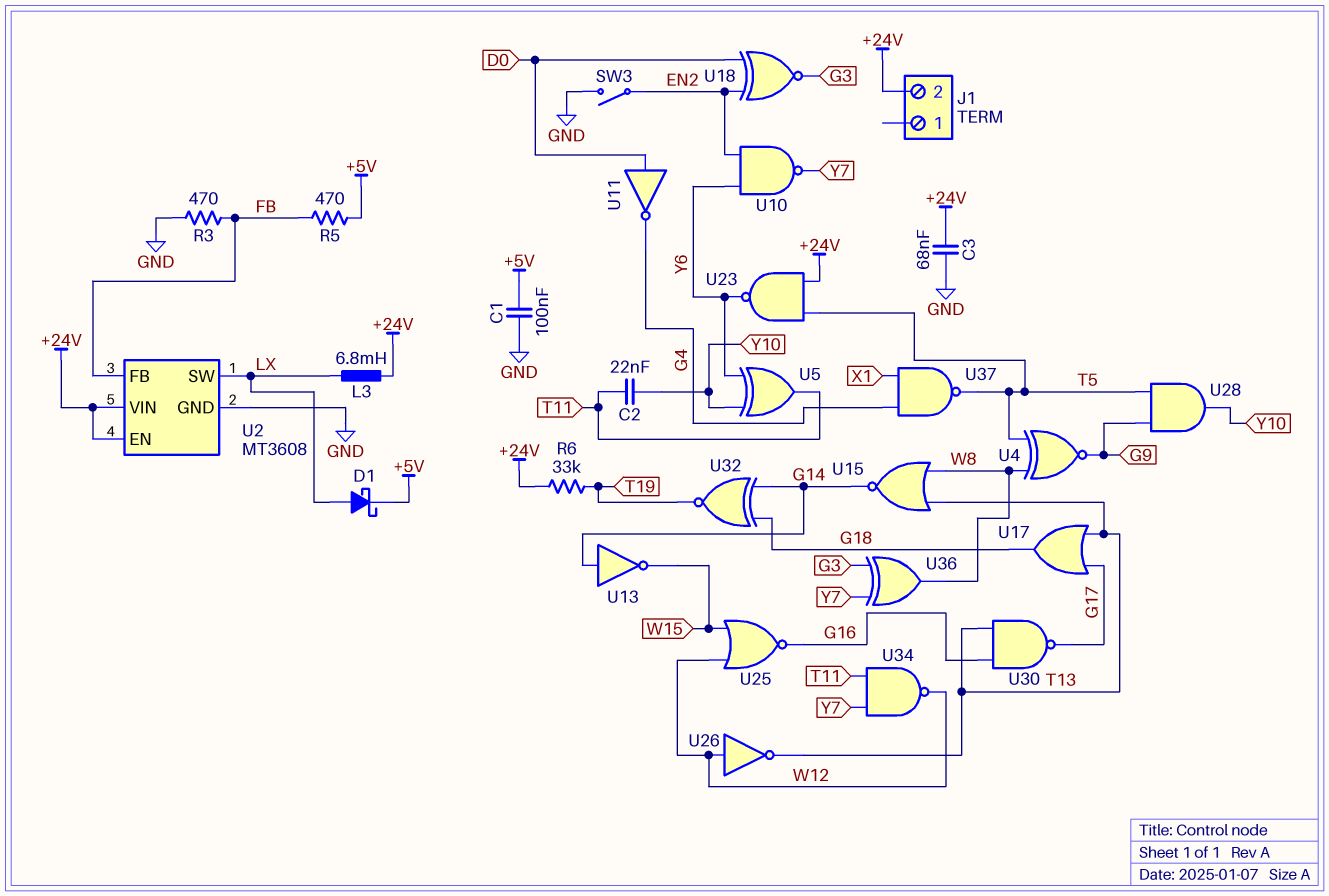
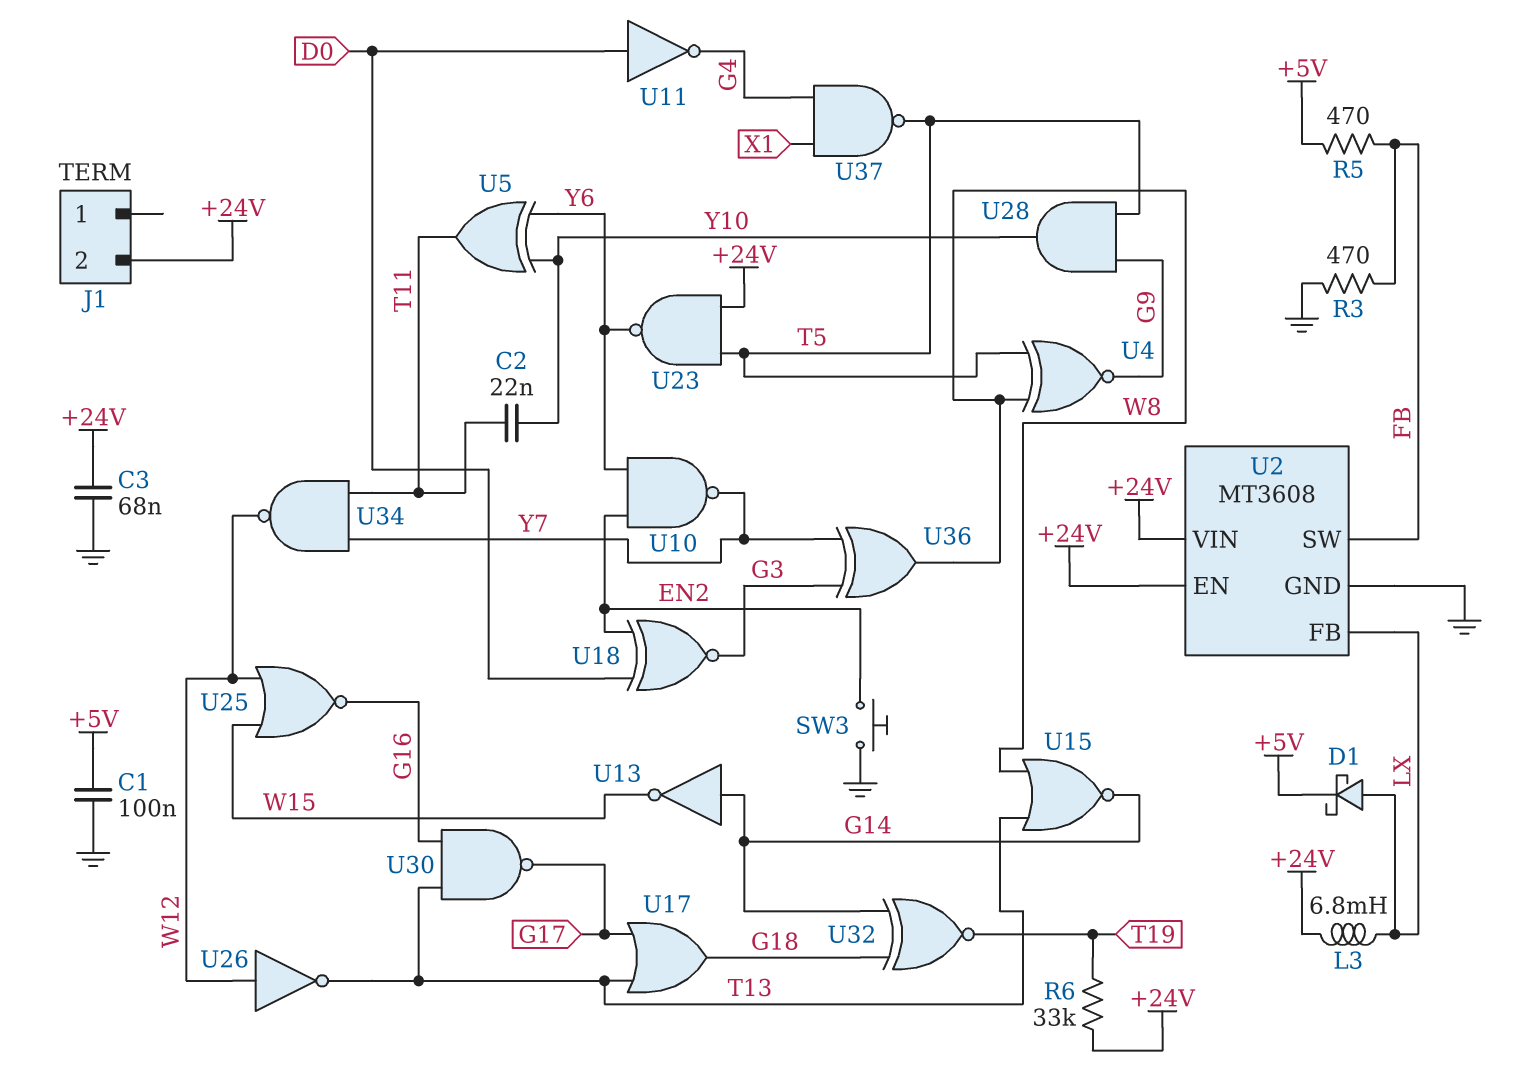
SW3: switch (EN2, GND) -> button (EN2, GND)
U2 pin FB: FB -> LX
U2 pin SW: LX -> FB

